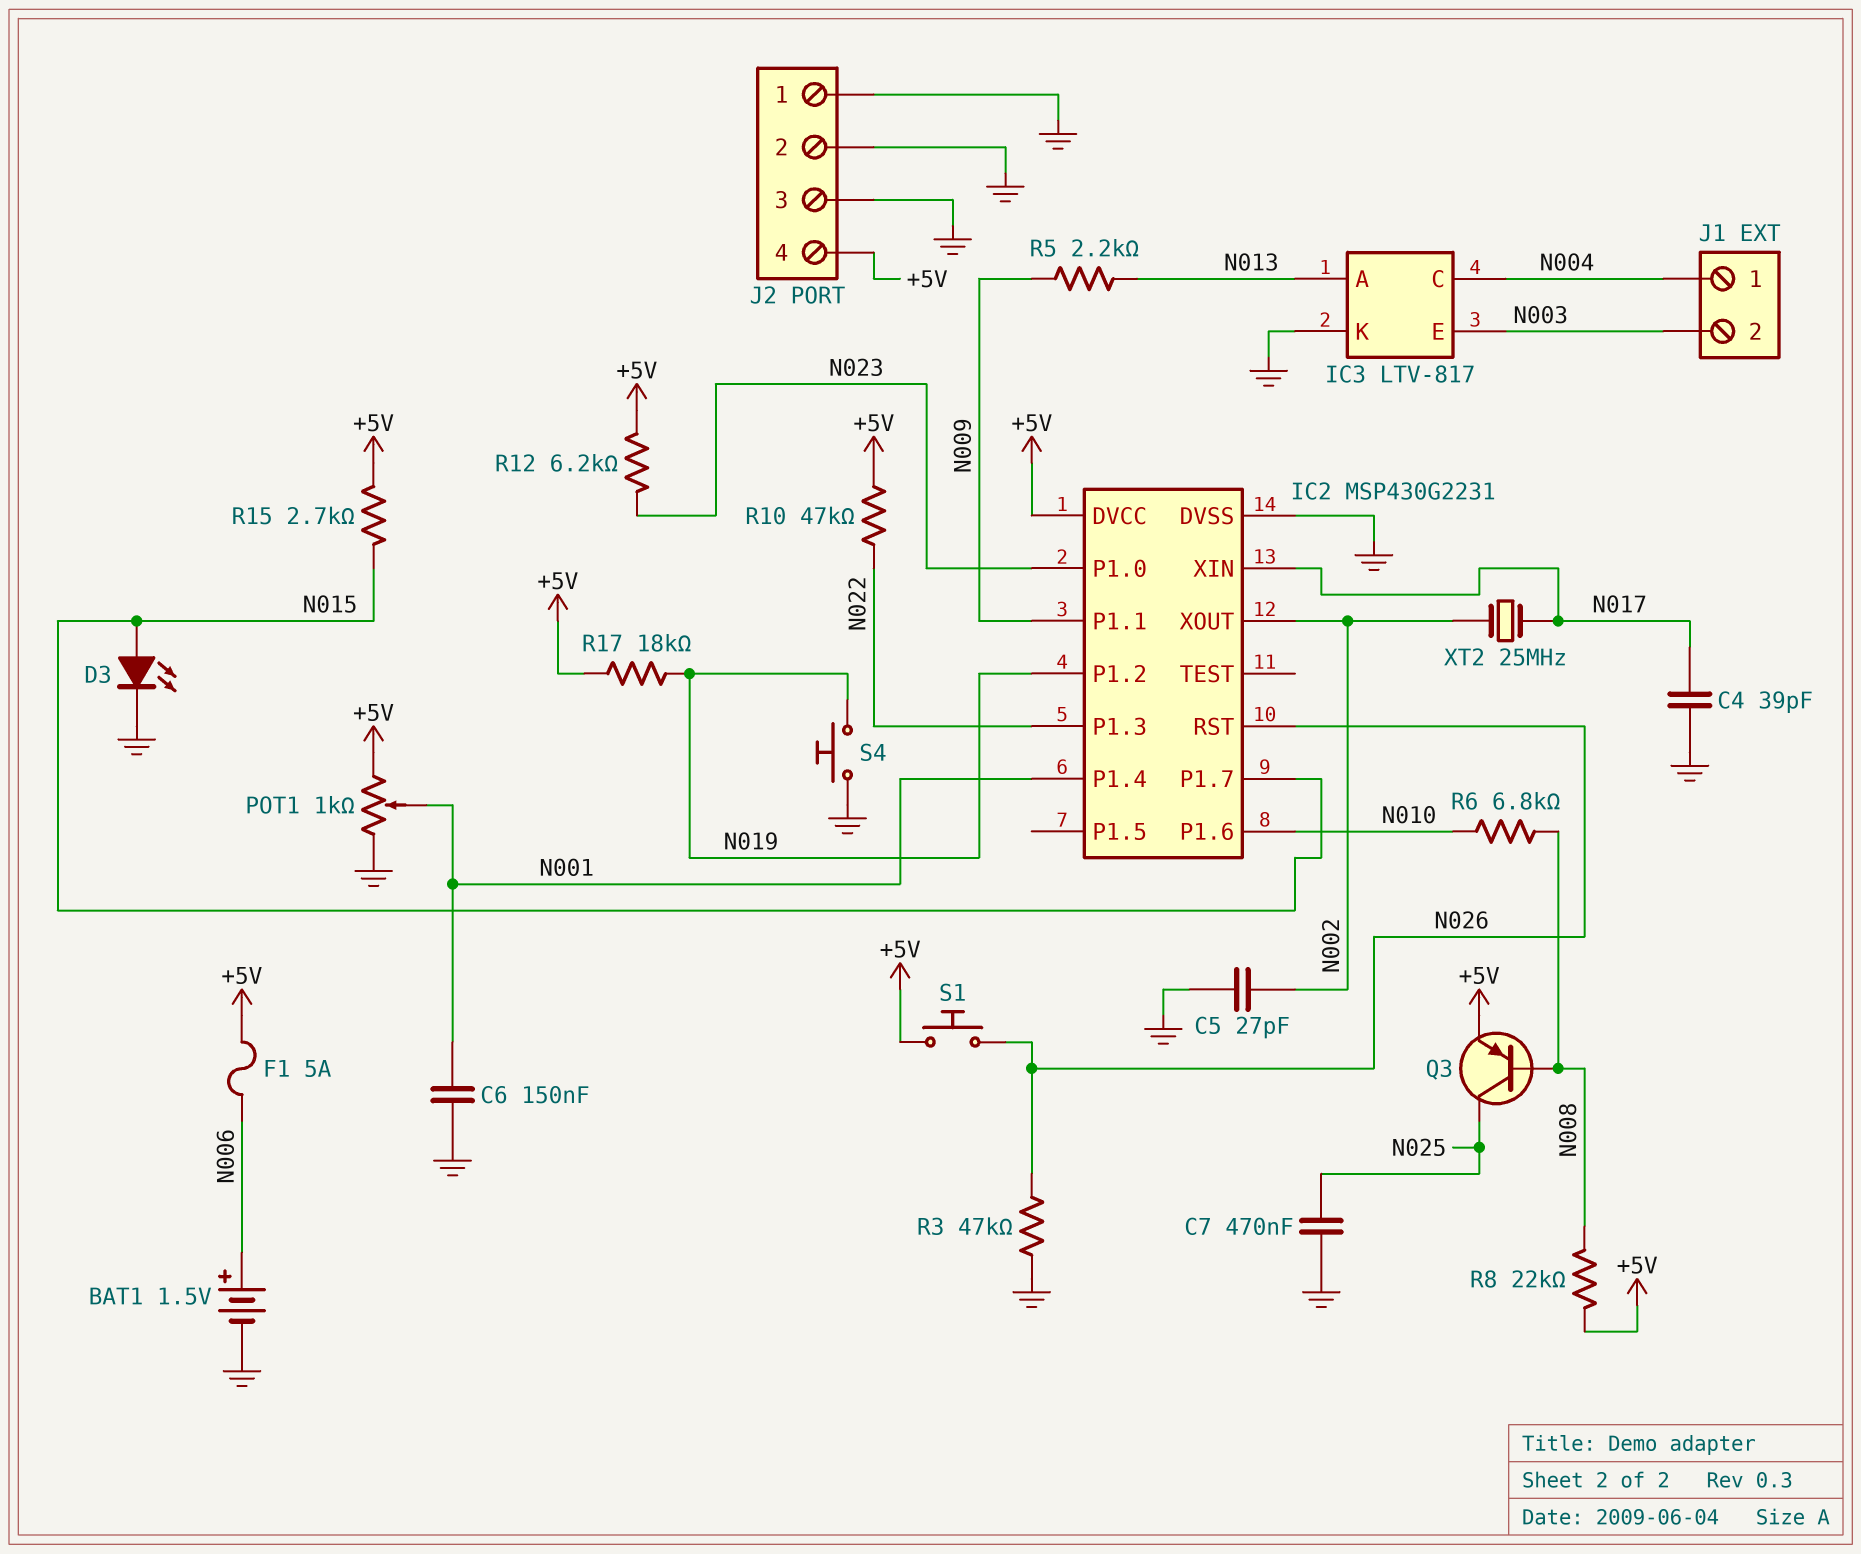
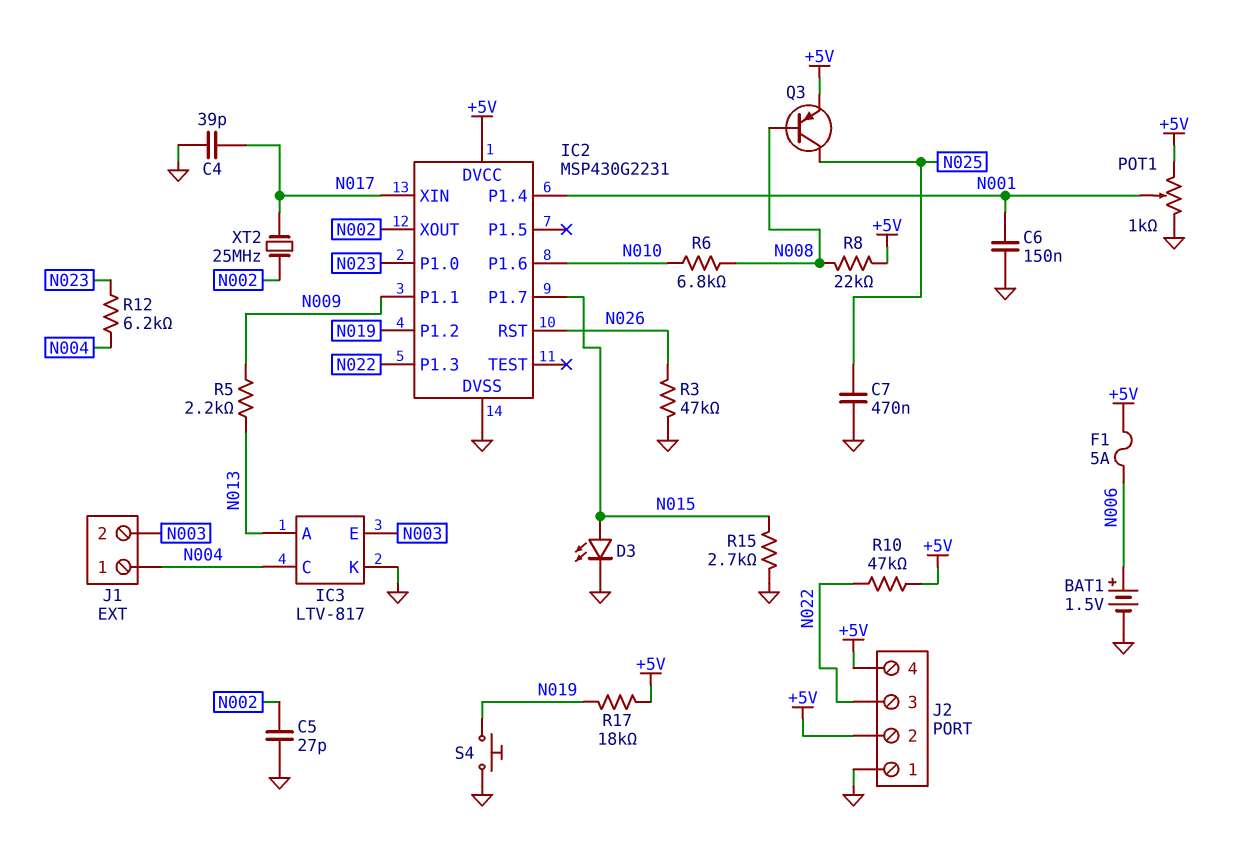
J2 pin 2: GND -> +5V
J2 pin 3: GND -> N022
R12: 6.2k (+5V, N023) -> 6.2k (N004, N023)
R15: 2.7k (+5V, N015) -> 2.7k (GND, N015)
S1: button (+5V, N026) -> none

